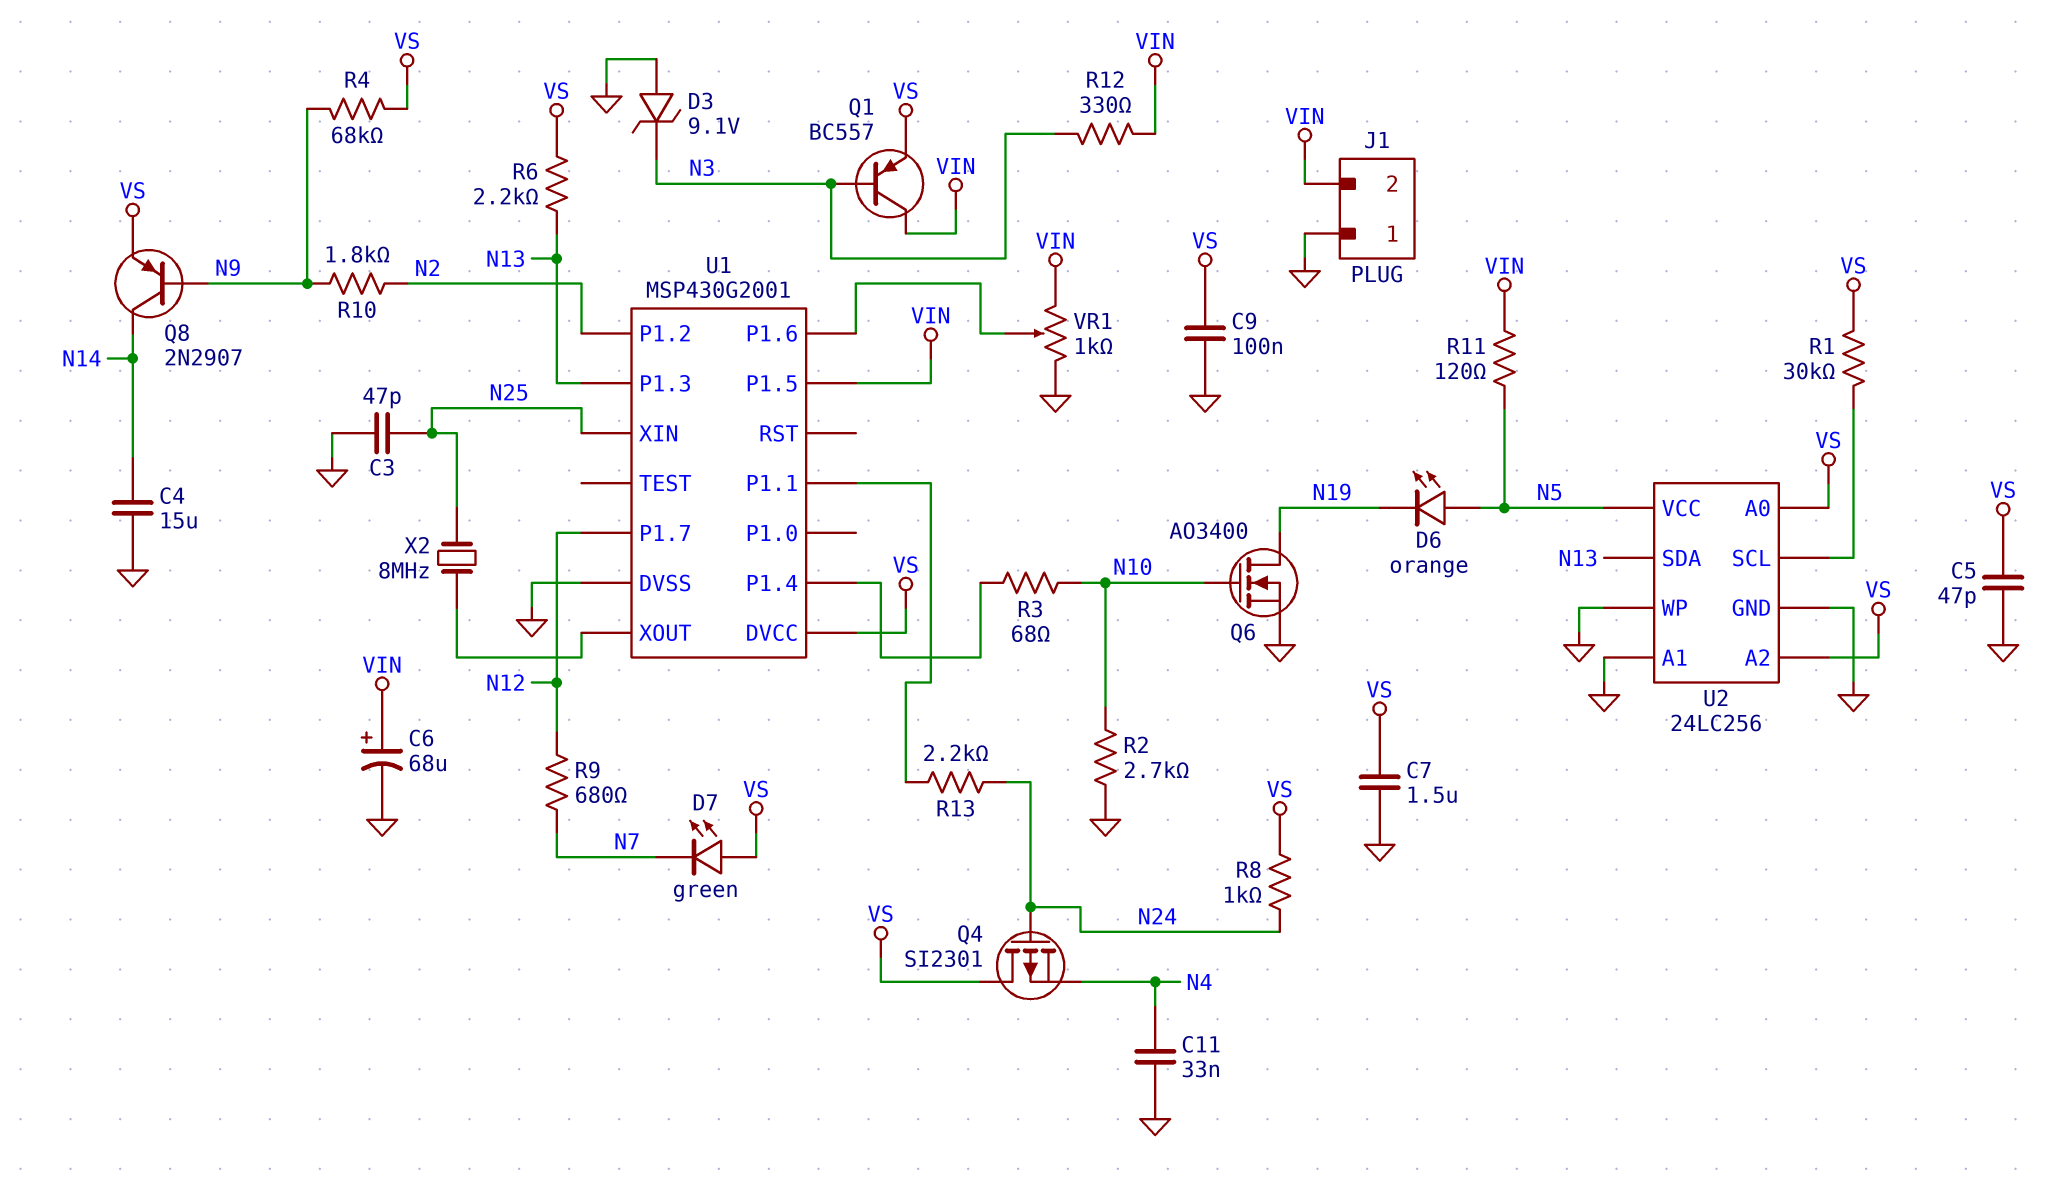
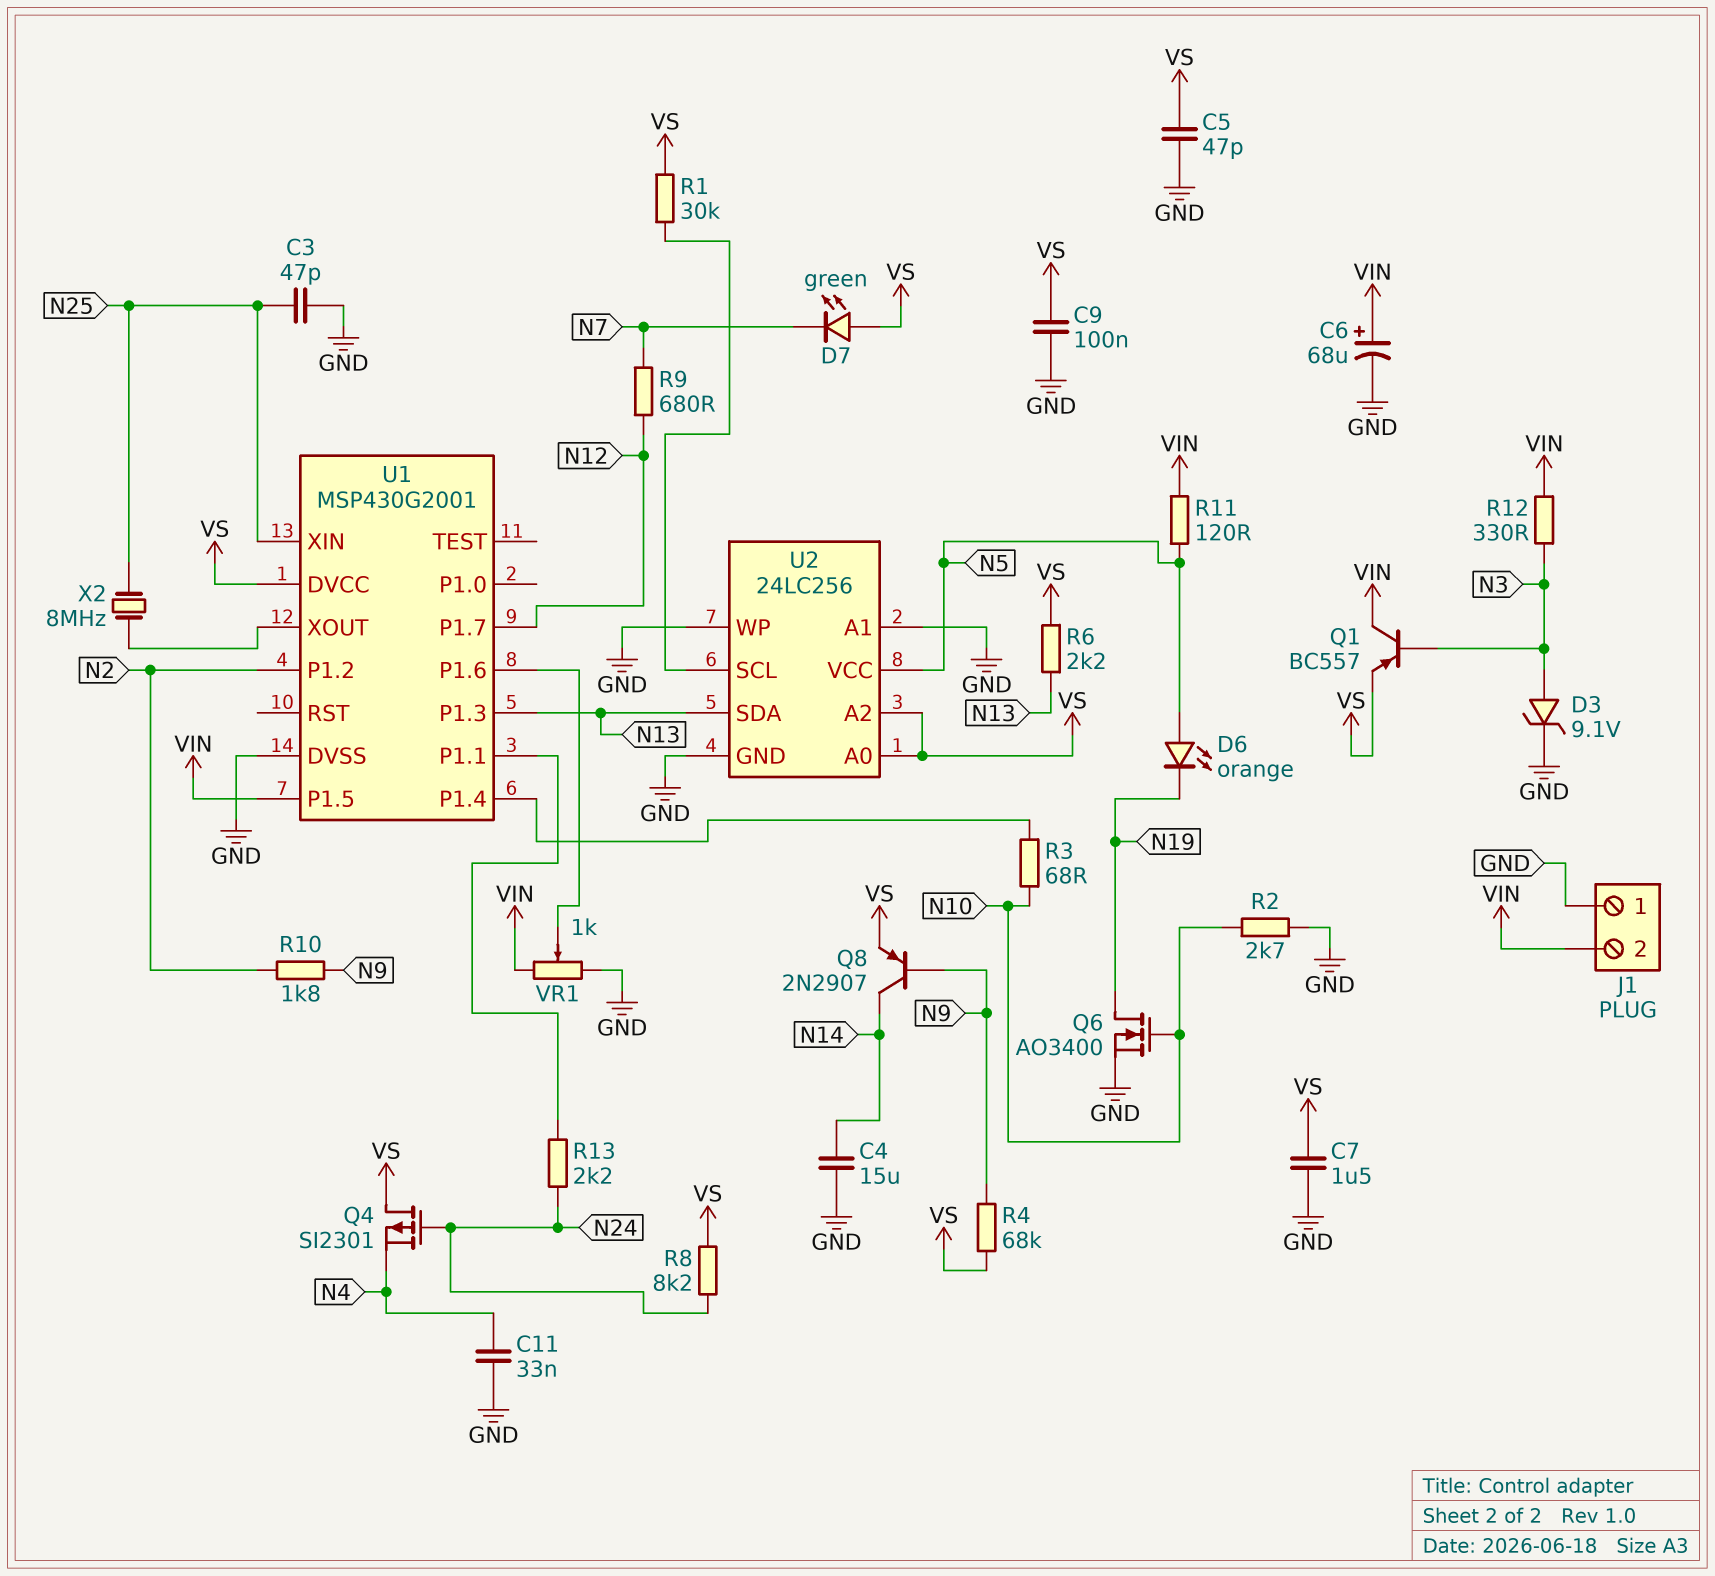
D3: zener 9.1V (A GND, K N3) -> zener 9.1V (A N3, K GND)
R8: 1k (N24, VS) -> 8.2k (N24, VS)

